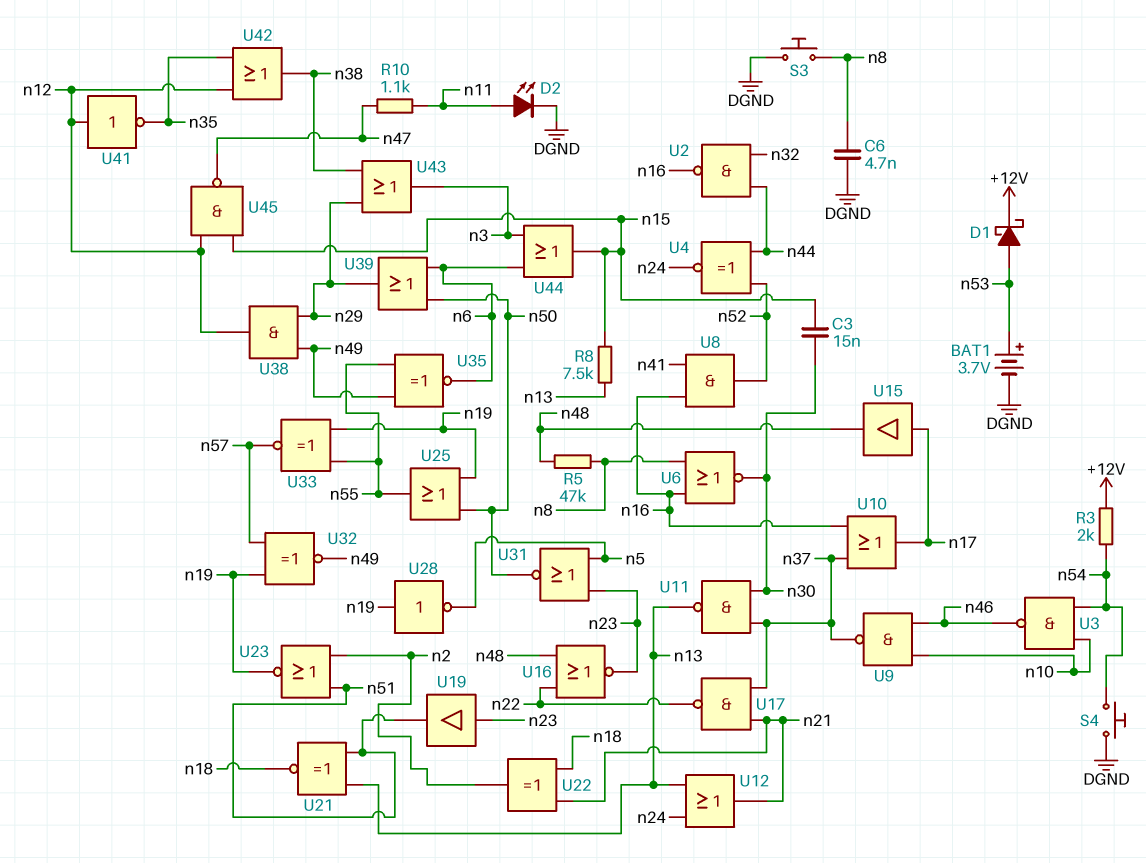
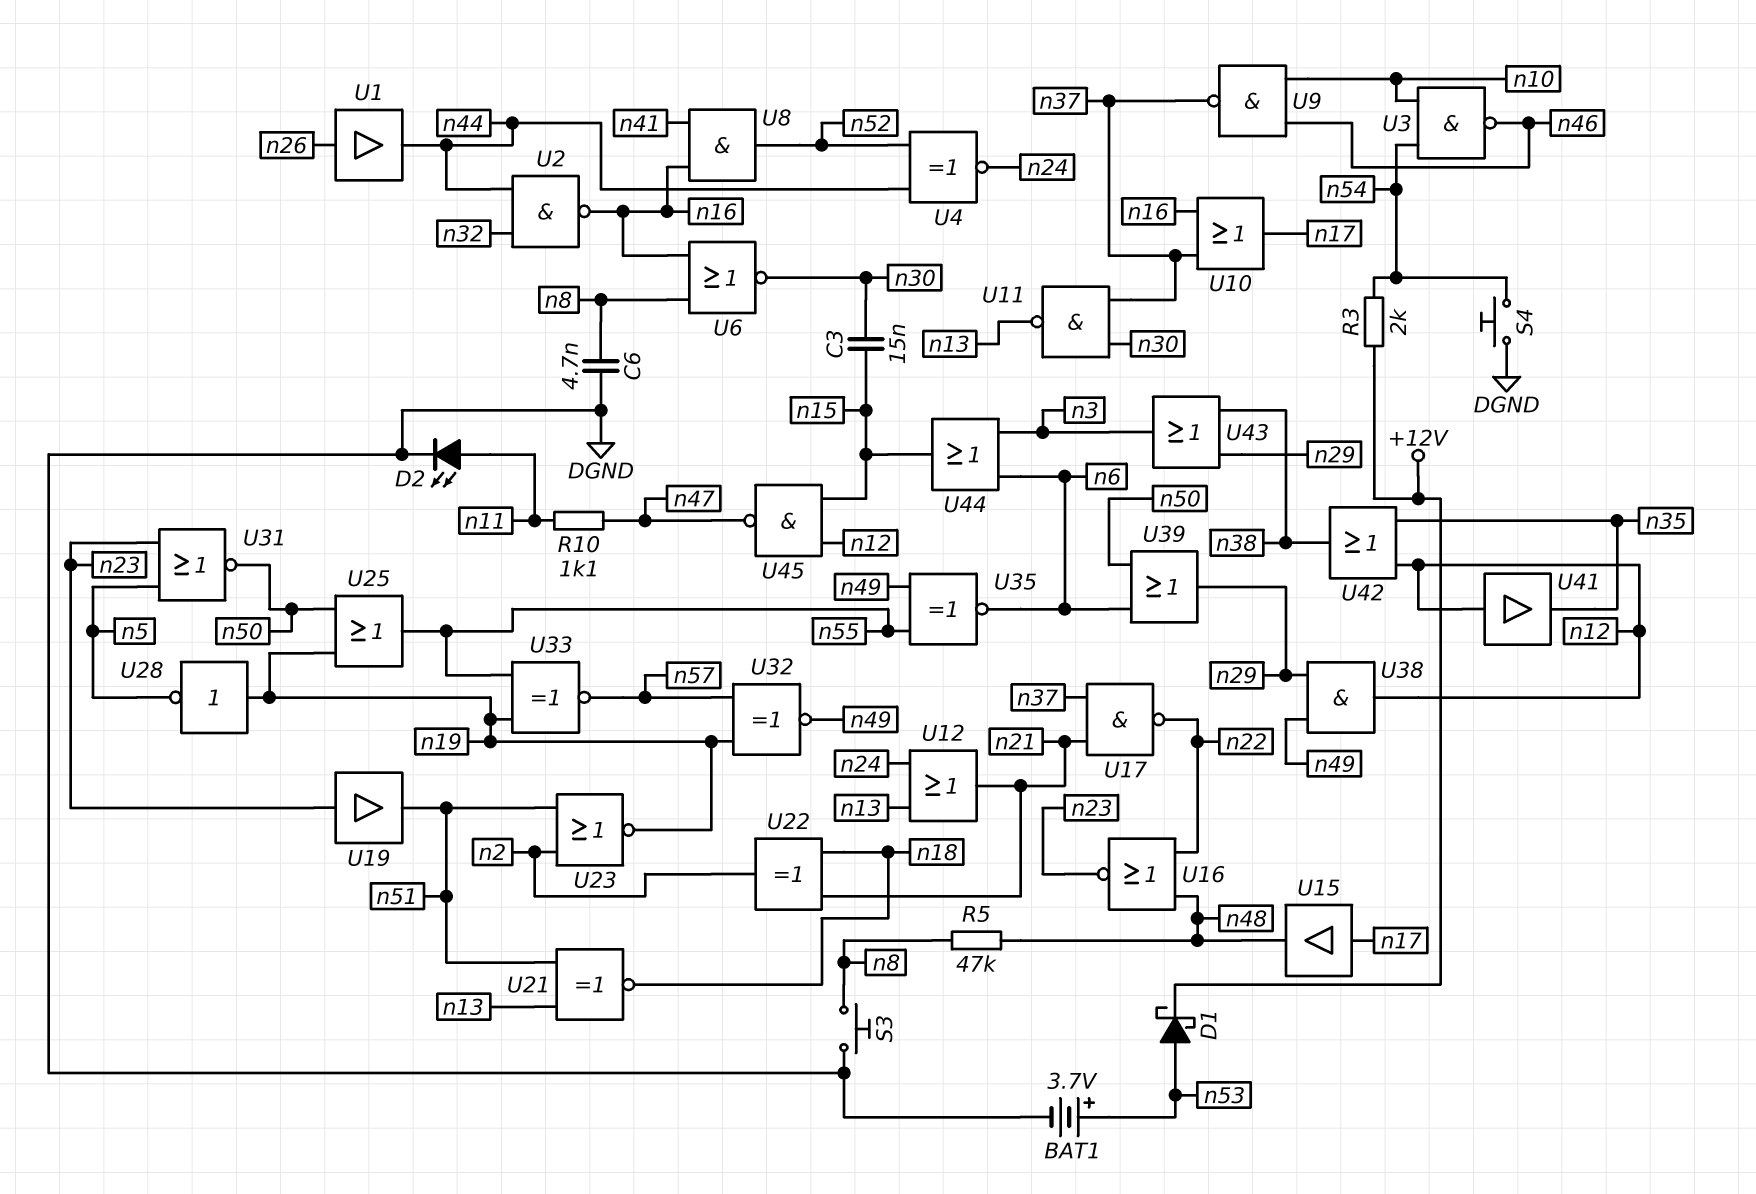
R8: 7.5k (n13, n15) -> none
U1: none -> buffer (in n26, out n44)
U41: NOT (in n12, out n35) -> buffer (in n12, out n35)

